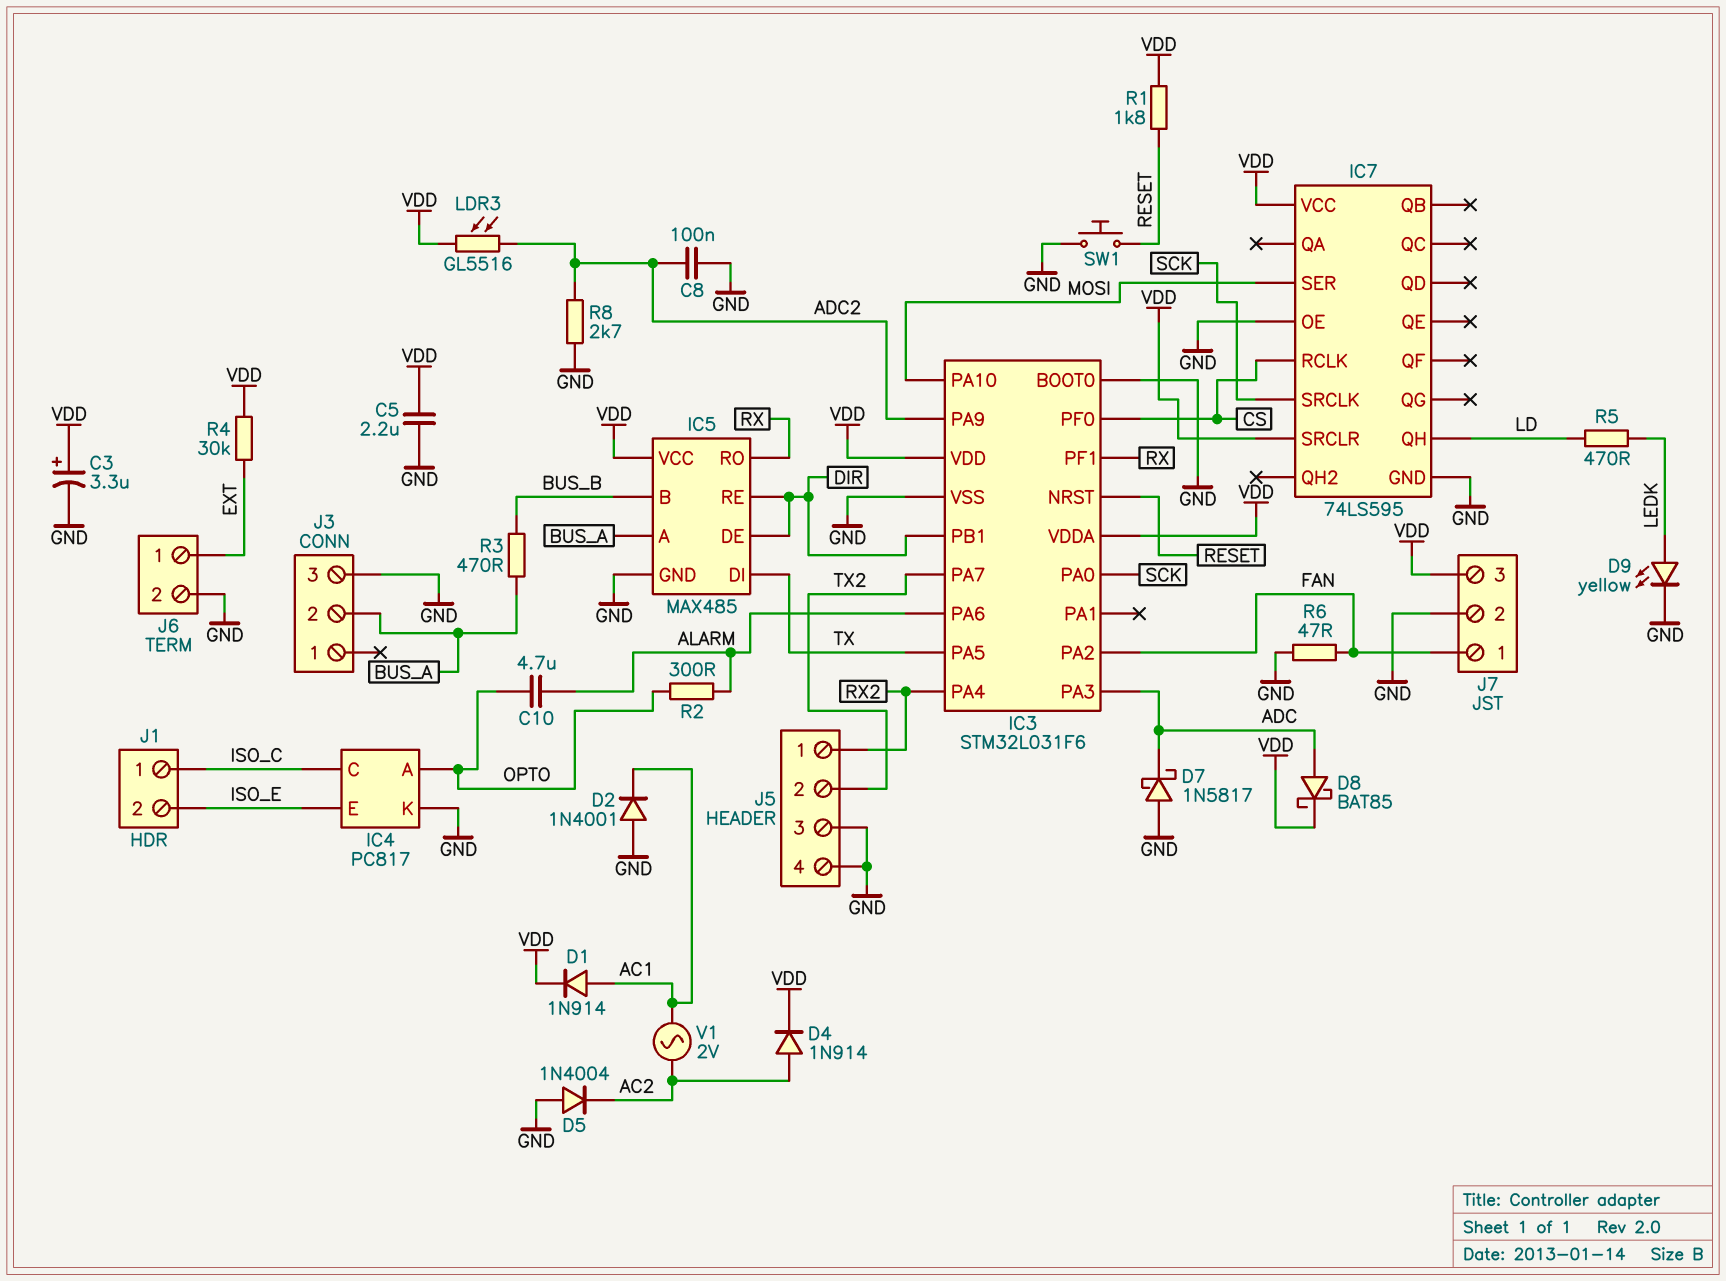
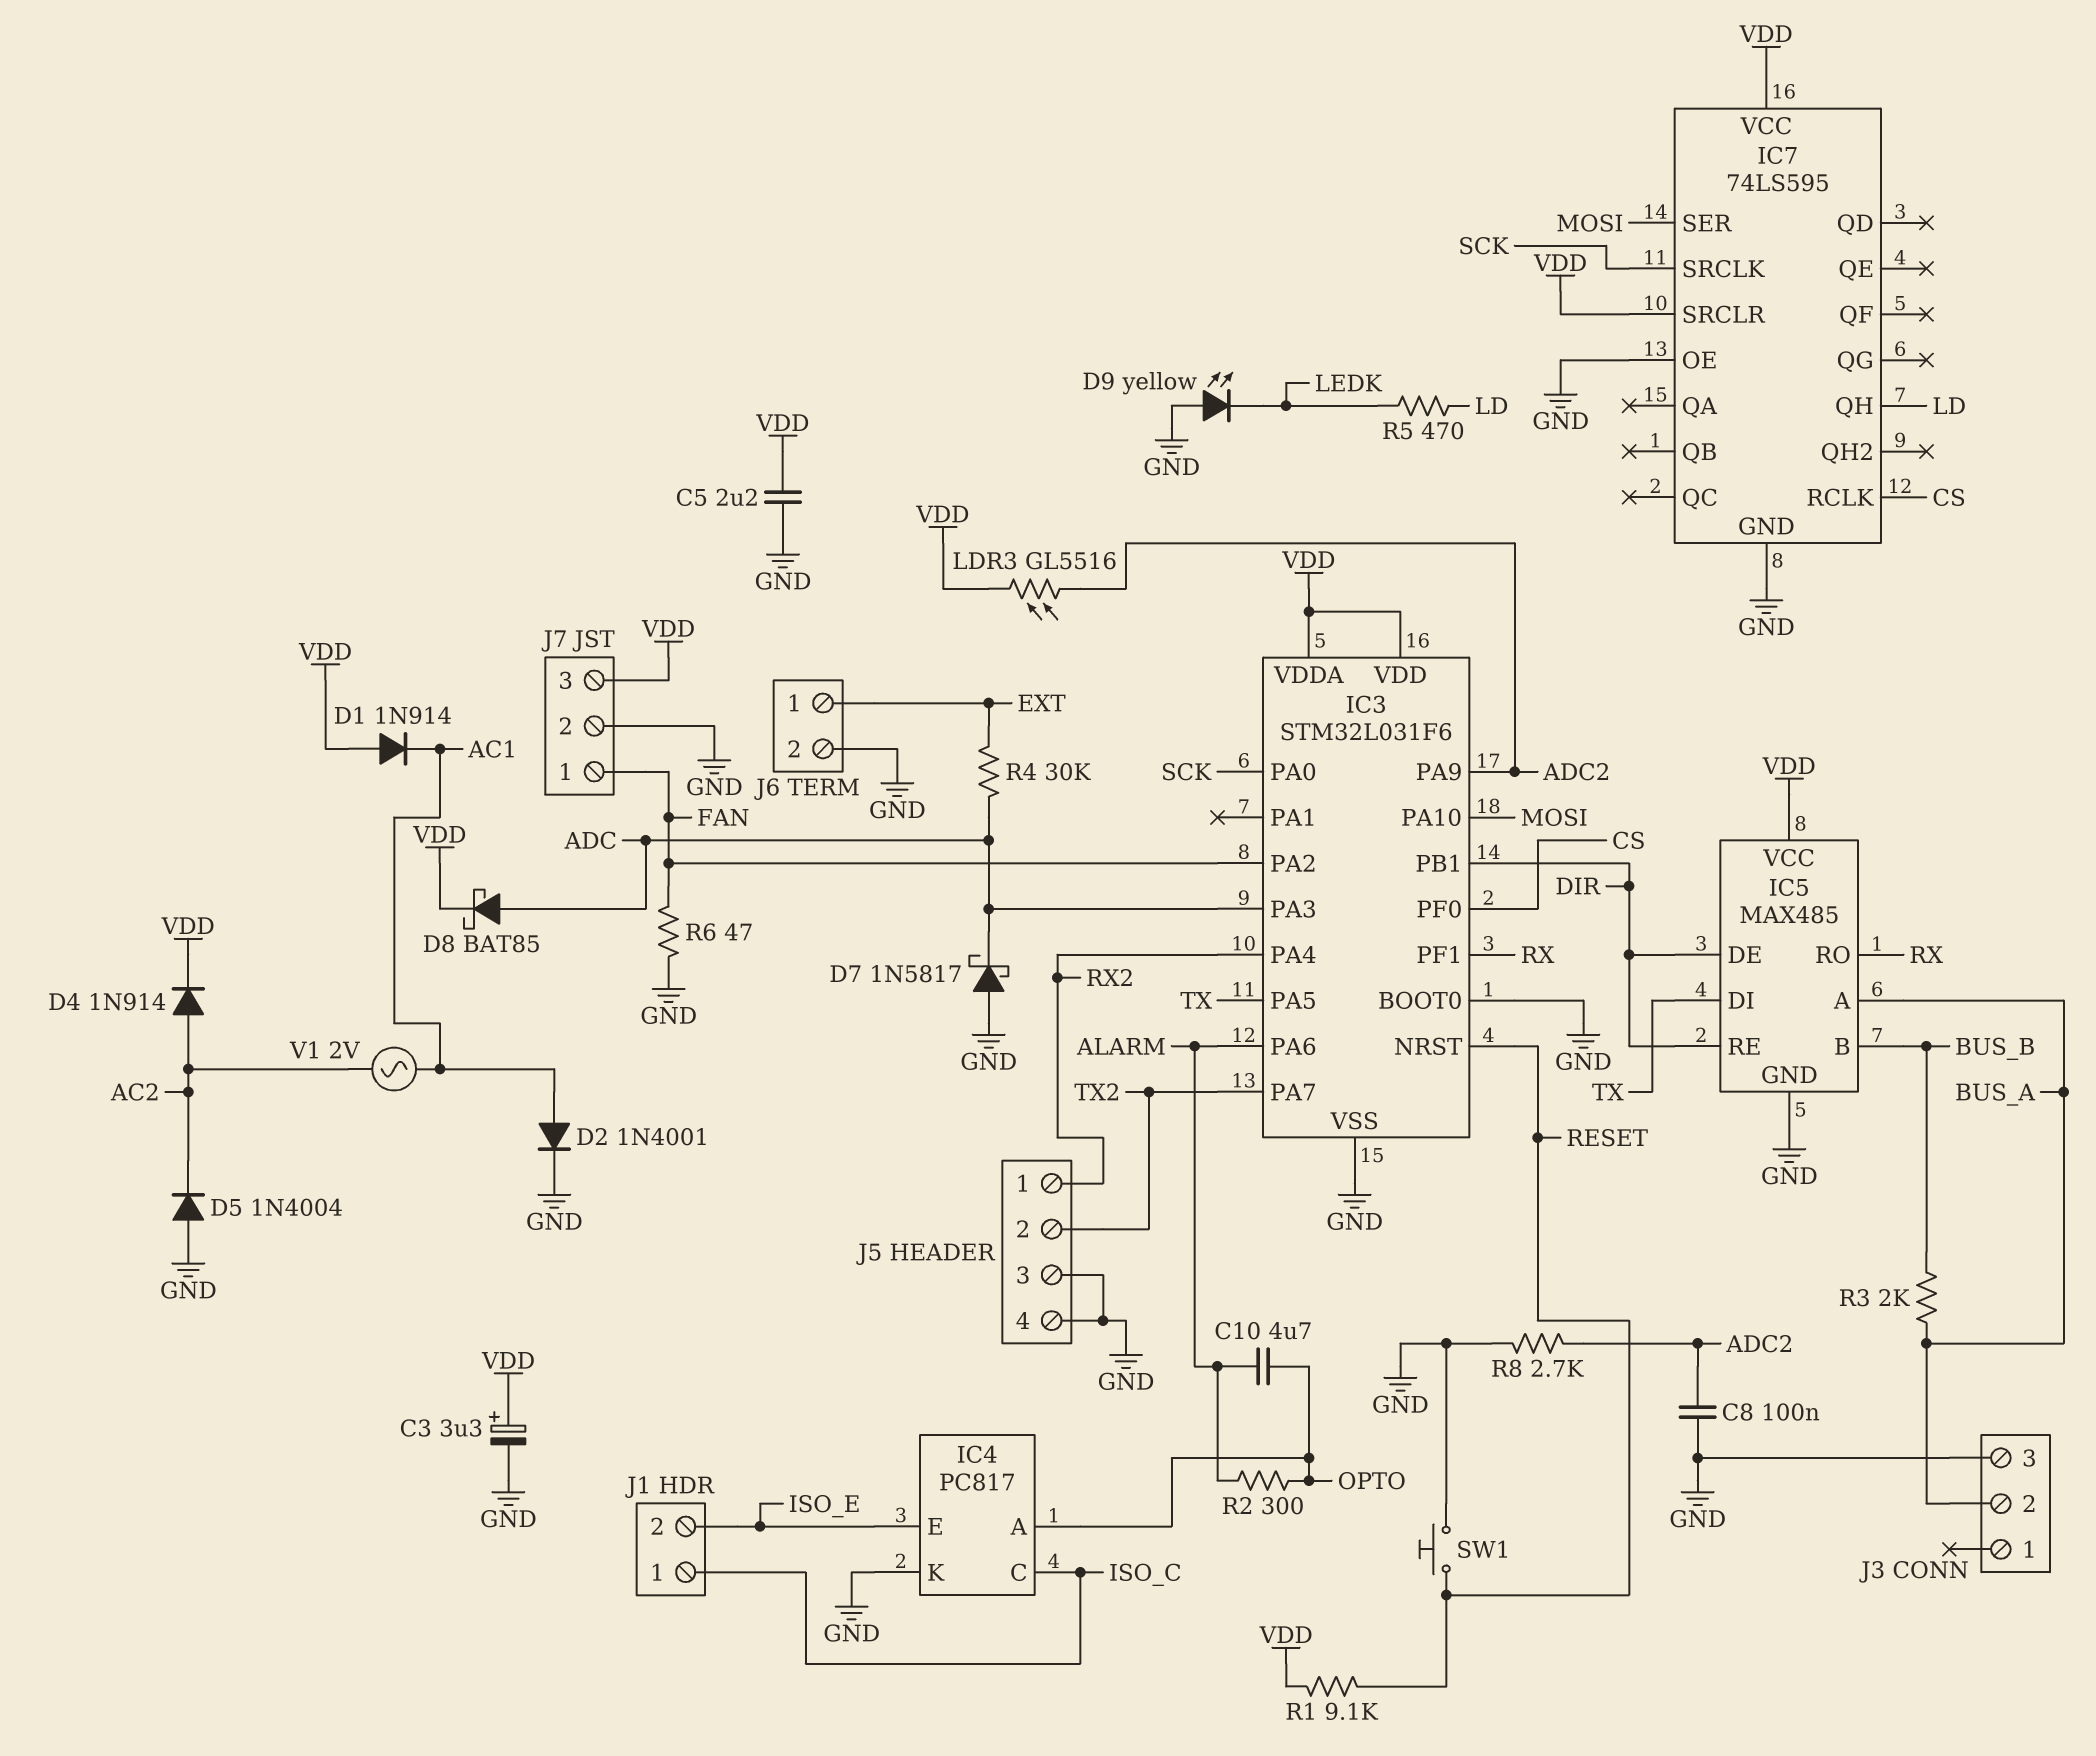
D1: diode 1N914 (A AC1, K VDD) -> diode 1N914 (A VDD, K AC1)
D2: diode 1N4001 (A GND, K AC1) -> diode 1N4001 (A AC1, K GND)
D9: LED yellow (A LEDK, K GND) -> LED yellow (A GND, K LEDK)
R1: 1.8k (RESET, VDD) -> 9.1k (RESET, VDD)
R3: 470 (BUS_A, BUS_B) -> 2k (BUS_A, BUS_B)
R4: 30k (EXT, VDD) -> 30k (ADC, EXT)

